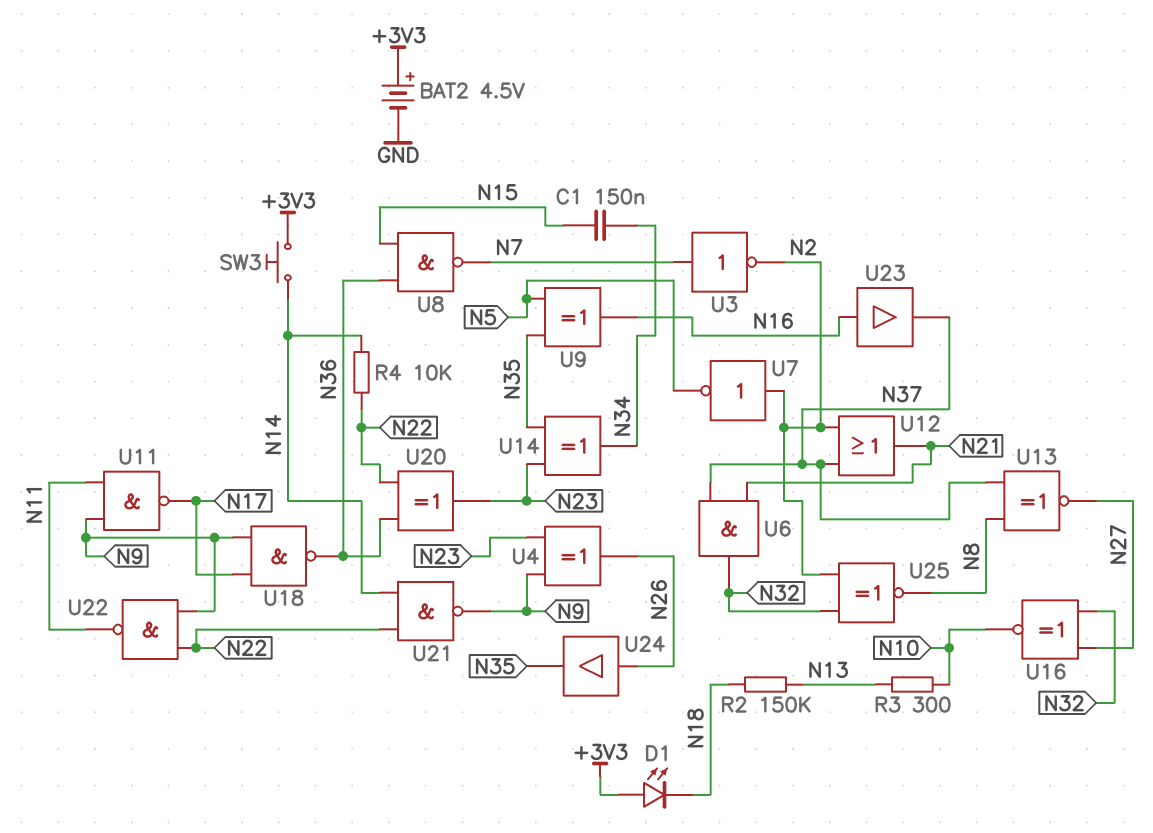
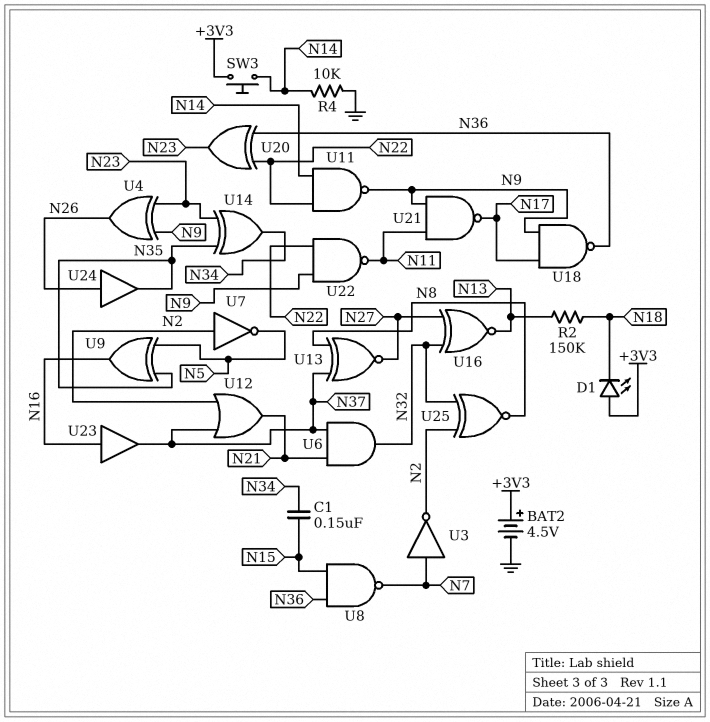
R3: 300 (N10, N13) -> none
R4: 10k (N14, N22) -> 10k (GND, N14)
U11: NAND (in N9, in N11, out N17) -> NAND (in N14, in N22, out N9)
U16: XNOR (in N27, in N32, out N10) -> XNOR (in N27, in N32, out N13)
U21: NAND (in N14, in N22, out N9) -> NAND (in N9, in N11, out N17)

